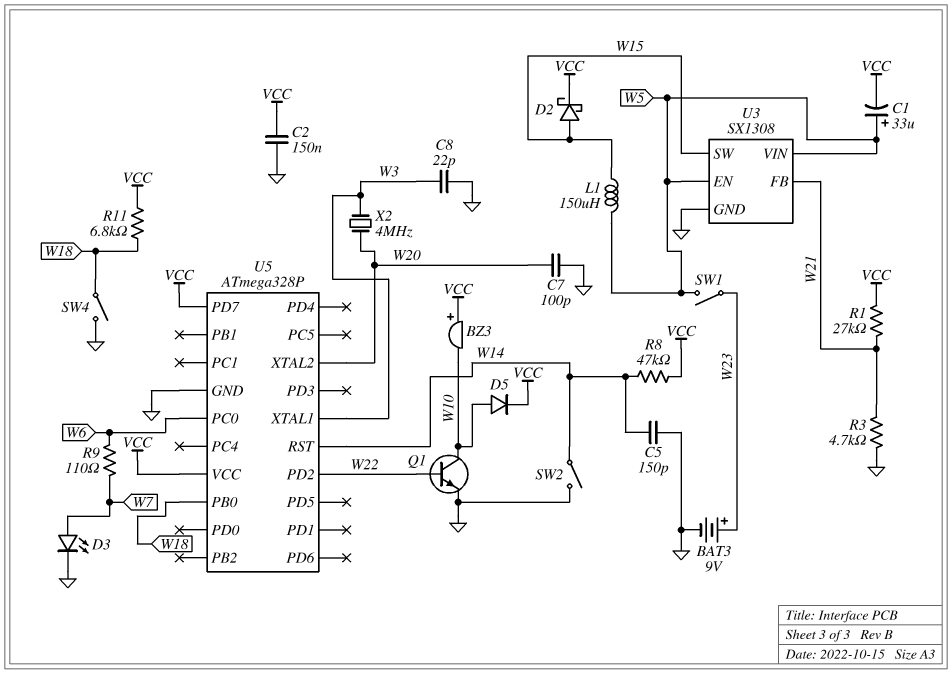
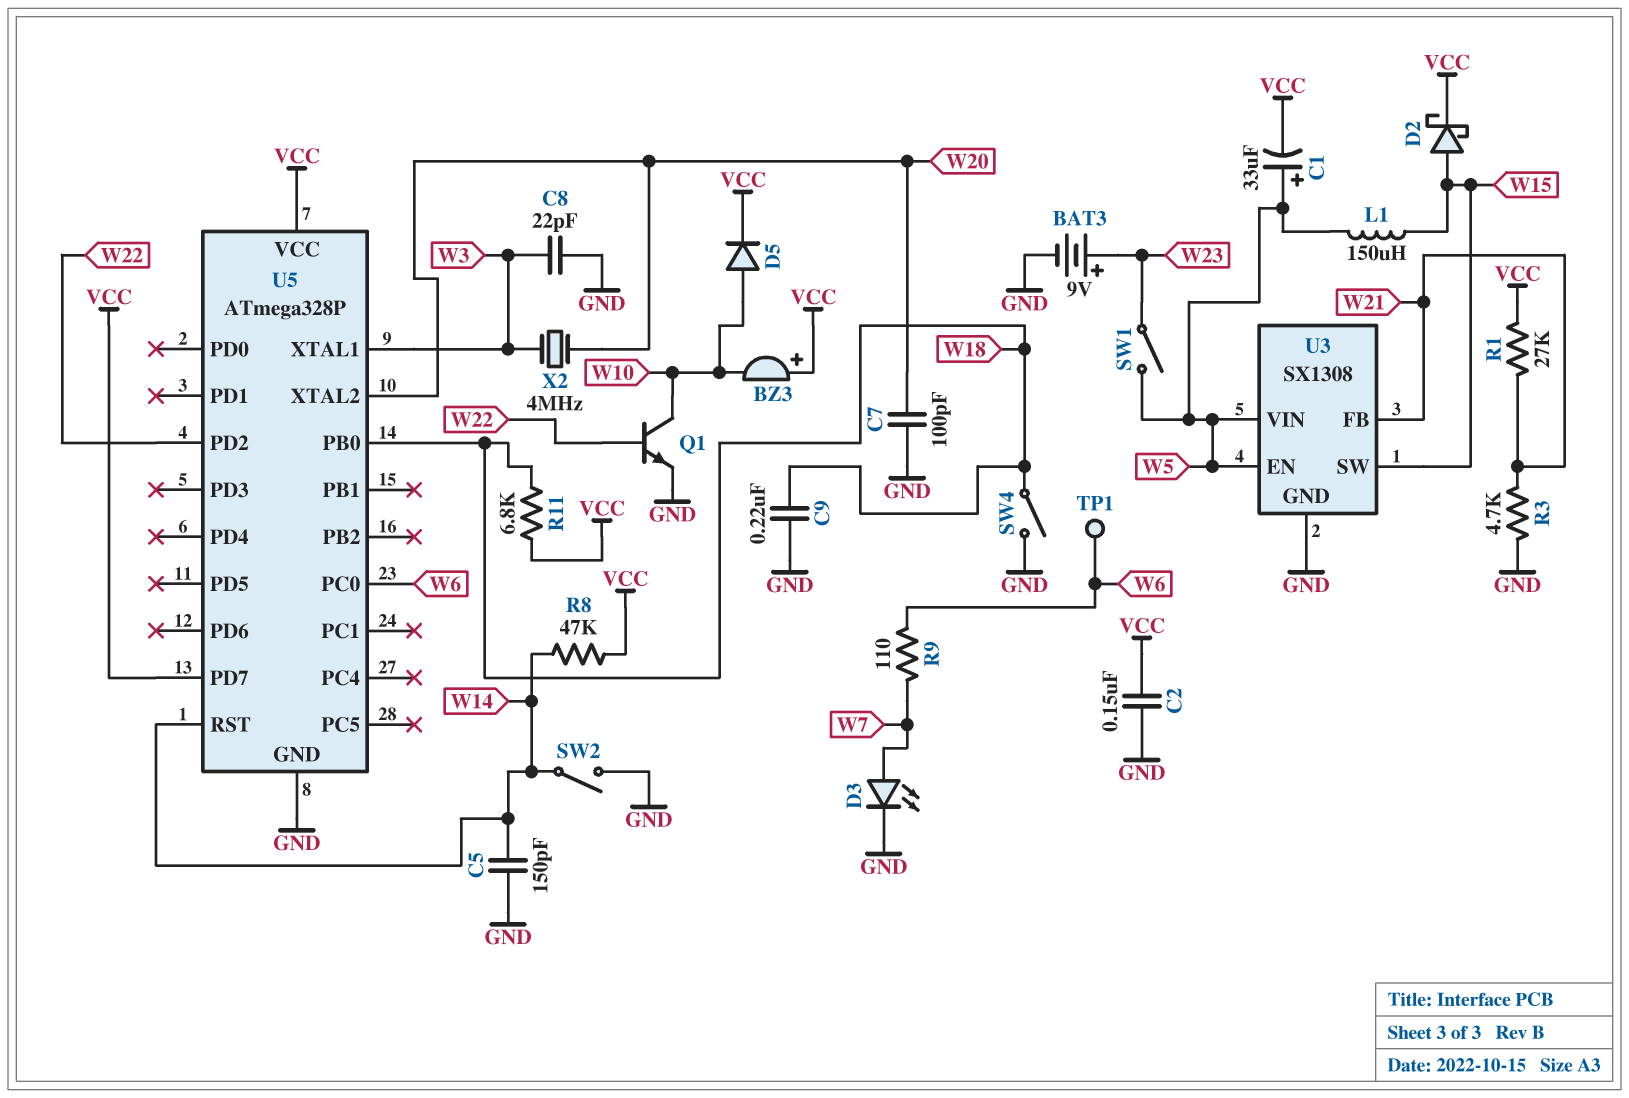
C9: none -> 220nF (GND, W18)
TP1: none -> test point (W6)

